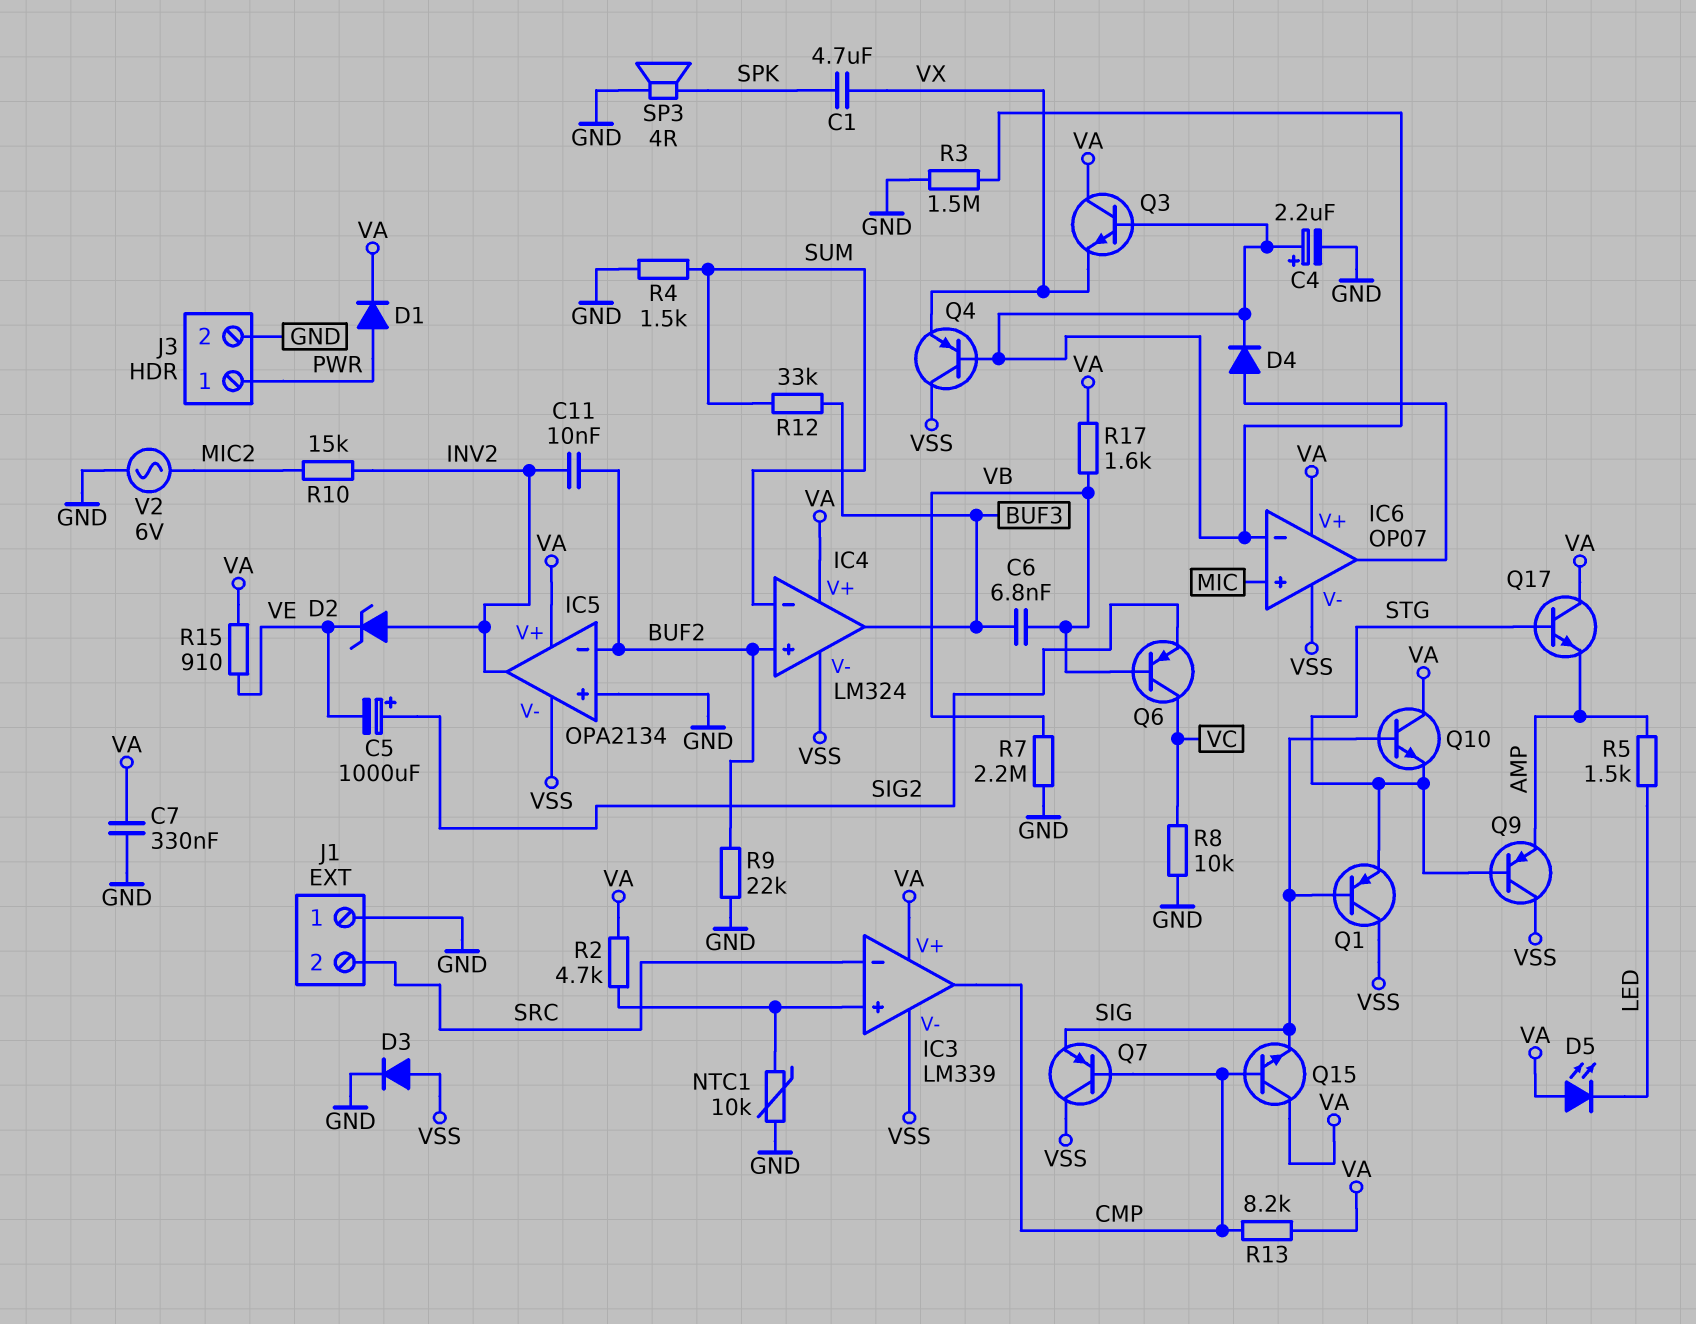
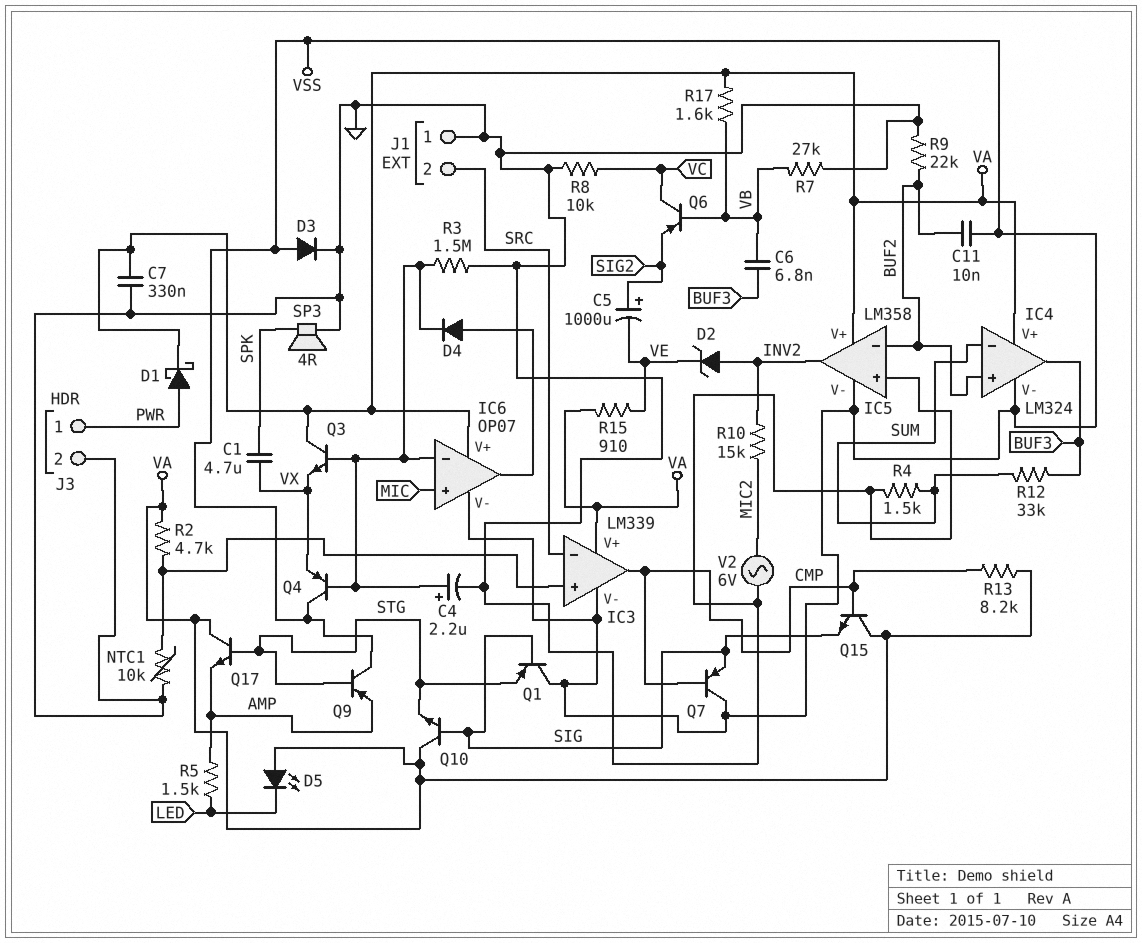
C11: 10nF (BUF2, INV2) -> 10nF (BUF2, VSS)
D1: diode (A PWR, K VA) -> schottky (A PWR, K VA)
IC5: OPA2134 -> LM358
R7: 2.2M (GND, VB) -> 27k (GND, VB)

